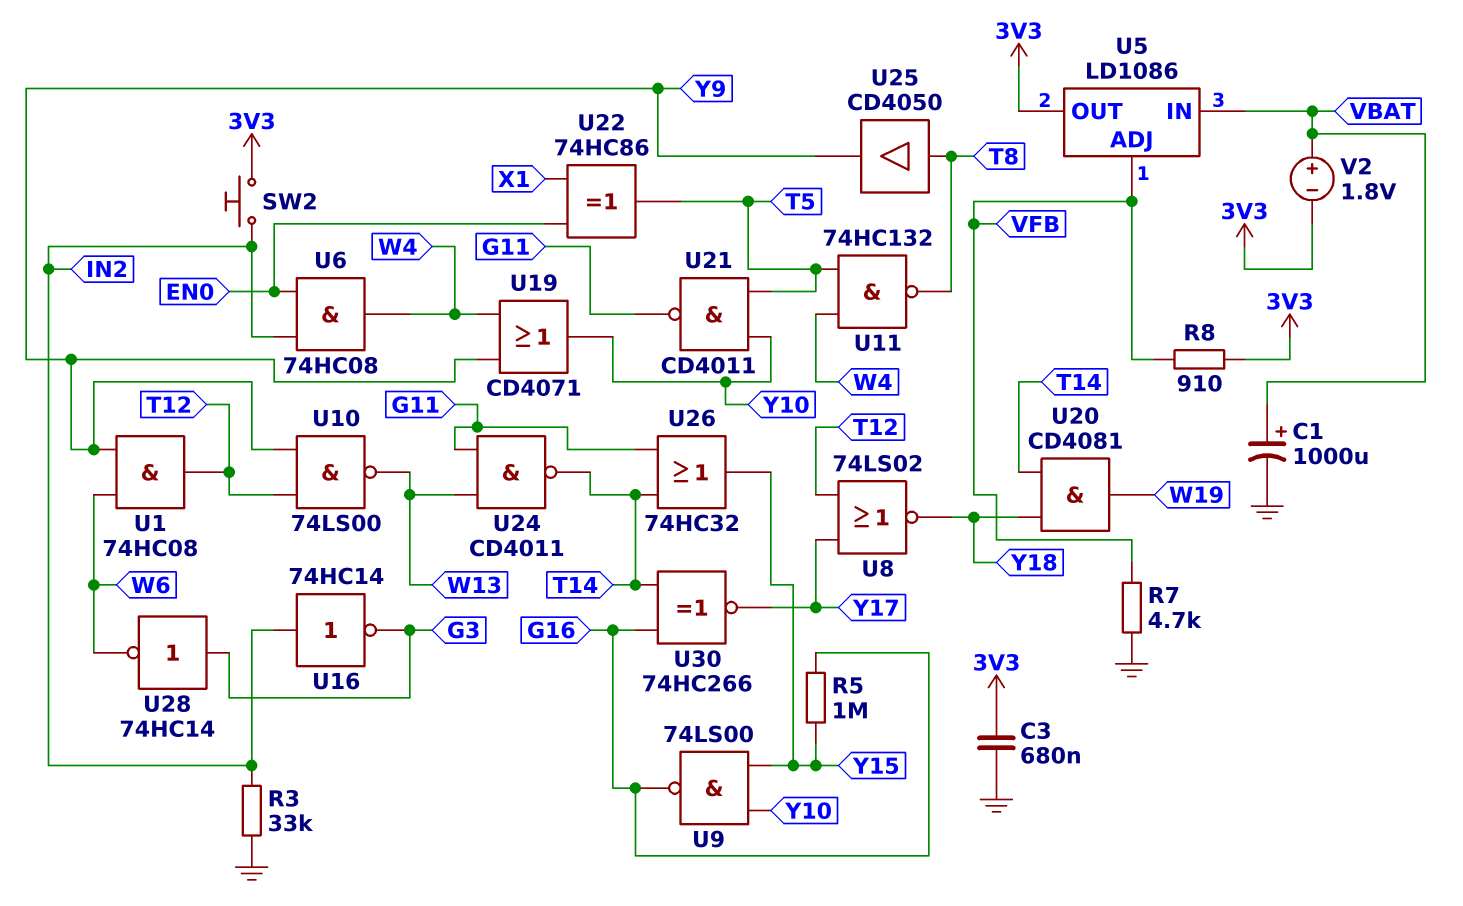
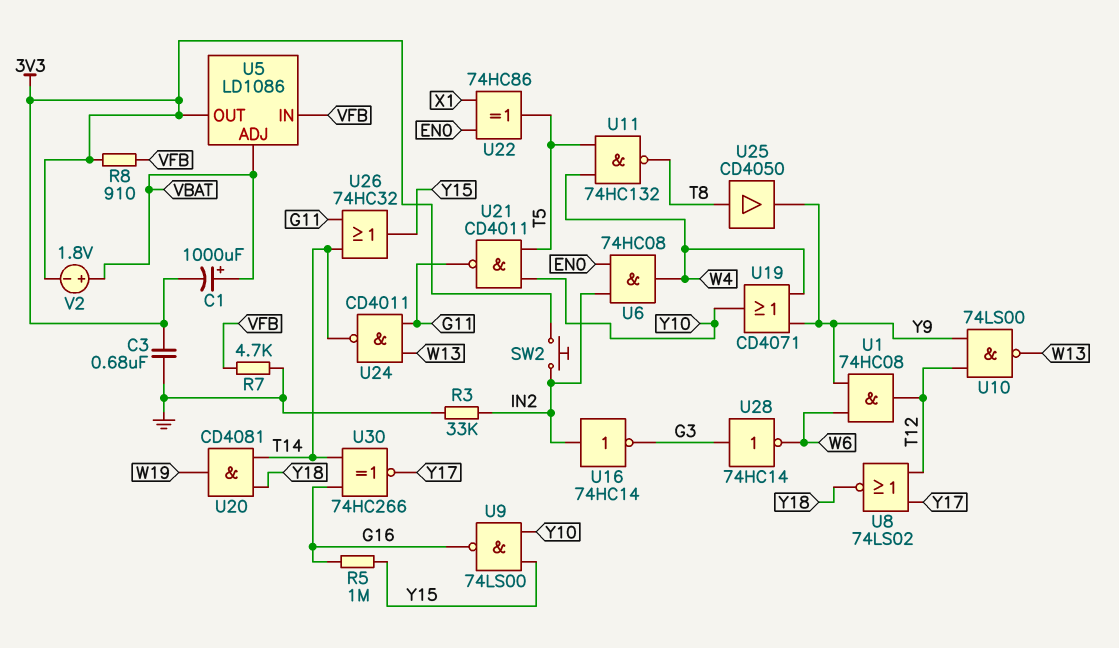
C1: 1000uF (plus VBAT, minus GND) -> 1000uF (plus VBAT, minus 3V3)
U5 pin ADJ: VFB -> VBAT
U5 pin IN: VBAT -> VFB

